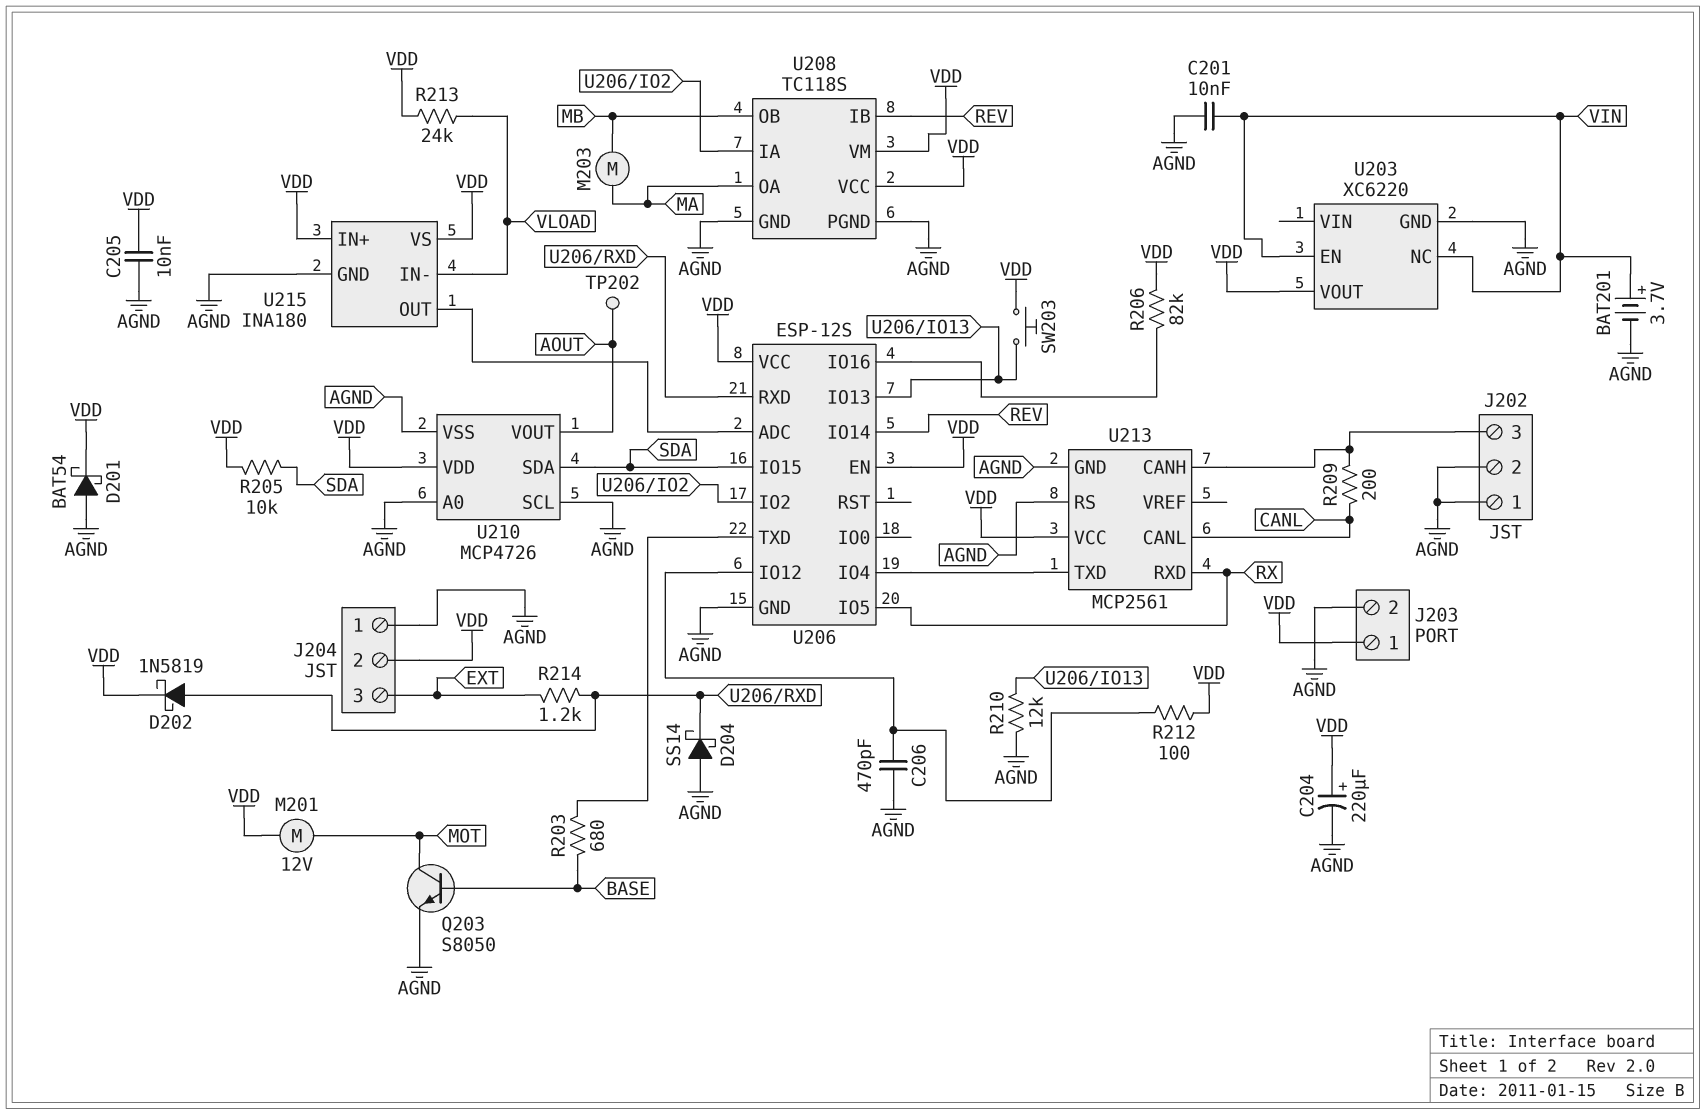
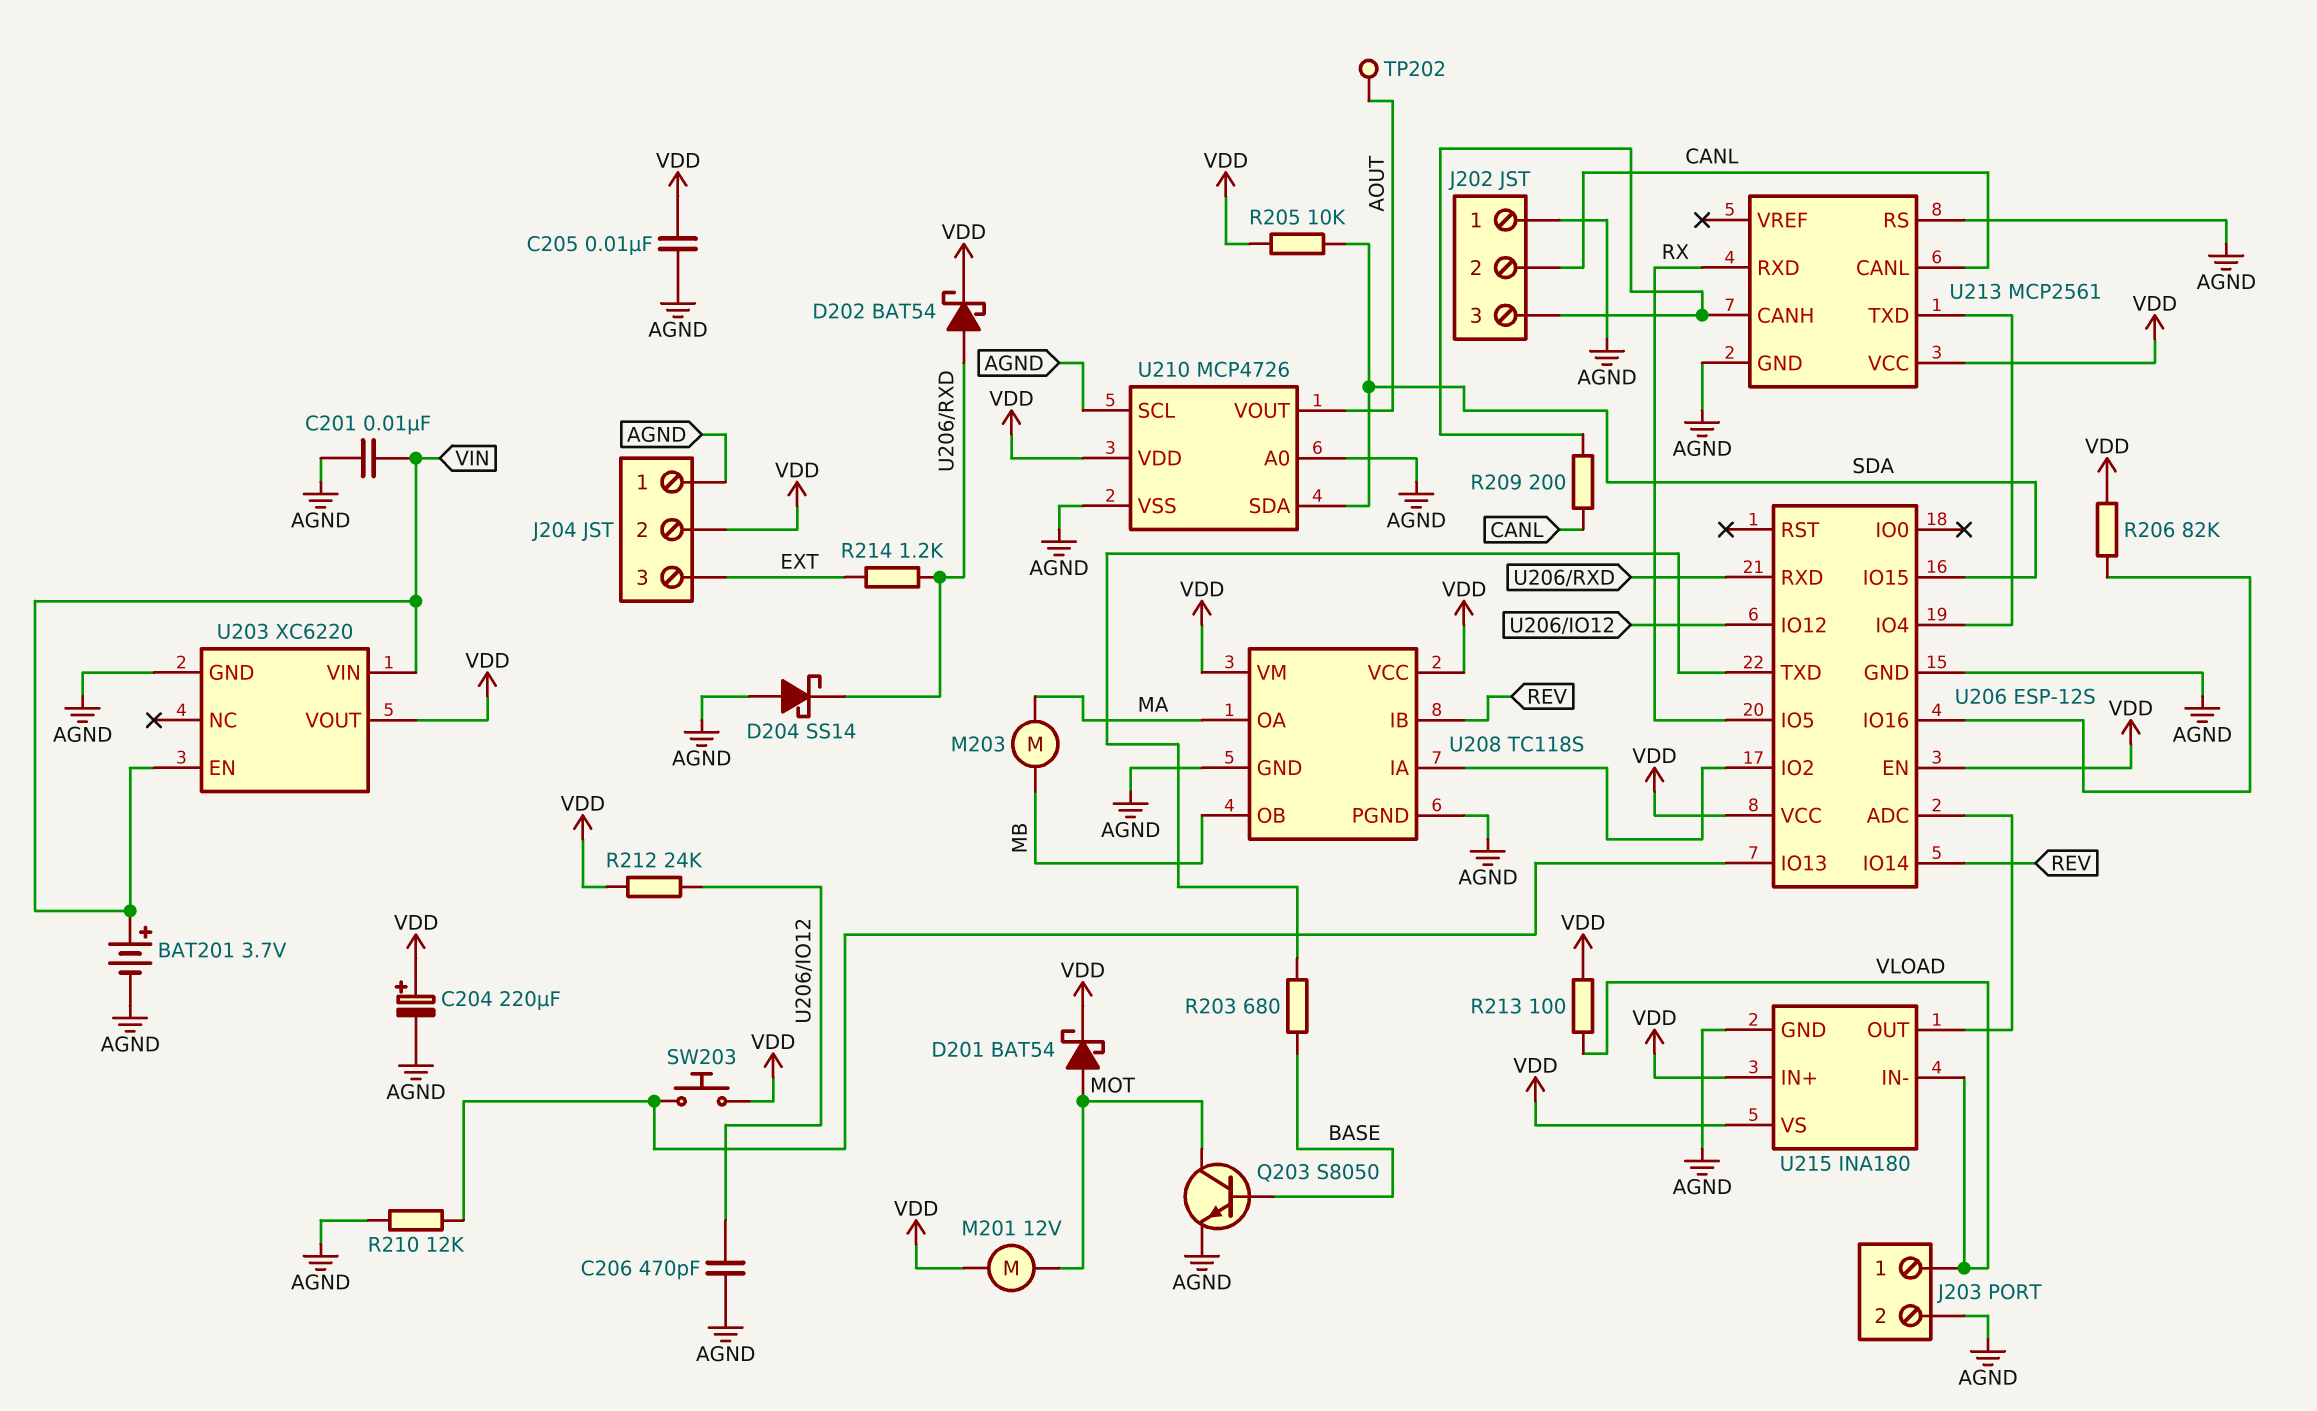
D201: schottky BAT54 (A AGND, K VDD) -> schottky BAT54 (A MOT, K VDD)
D202: schottky 1N5819 (A U206/RXD, K VDD) -> schottky BAT54 (A U206/RXD, K VDD)
J202 pin 2: AGND -> CANL
J203 pin 1: VDD -> VLOAD
R212: 100 (U206/IO12, VDD) -> 24k (U206/IO12, VDD)
R213: 24k (VDD, VLOAD) -> 100 (VDD, VLOAD)
U203 pin NC: VIN -> none
U203 pin VIN: none -> VIN

